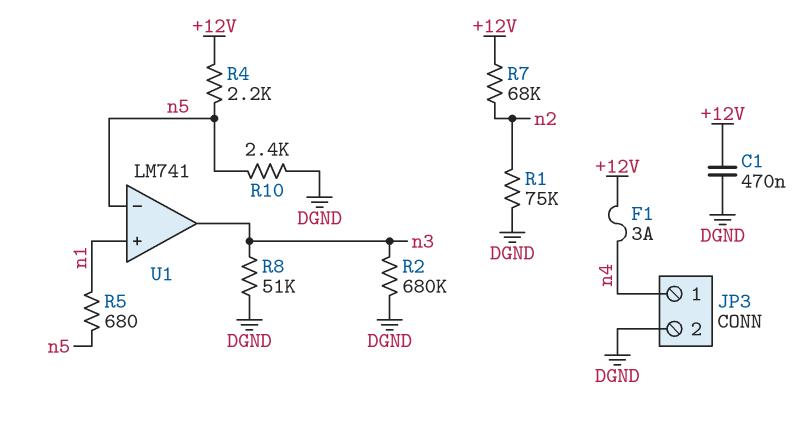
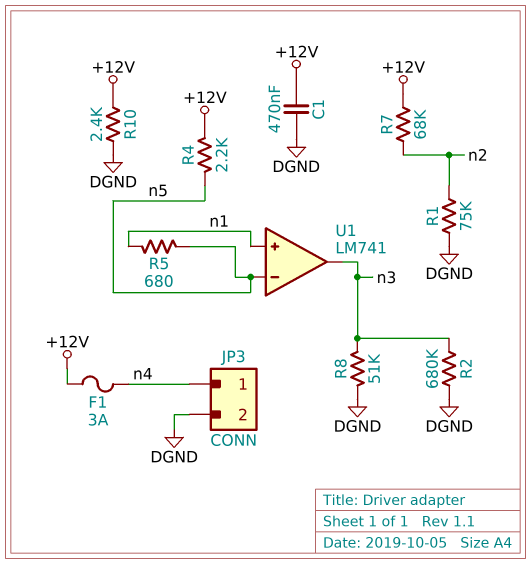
R10: 2.4k (DGND, n5) -> 2.4k (+12V, DGND)

